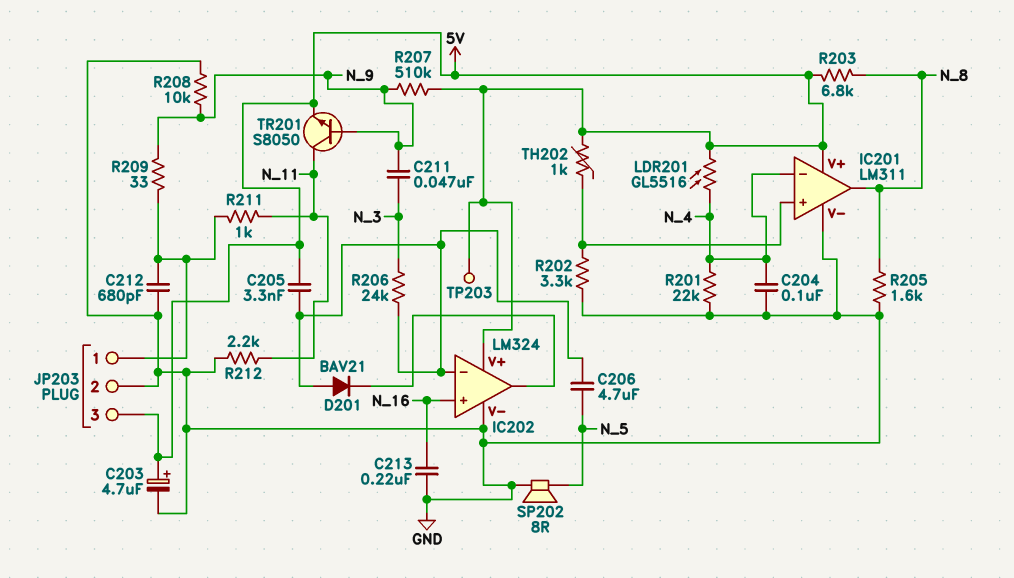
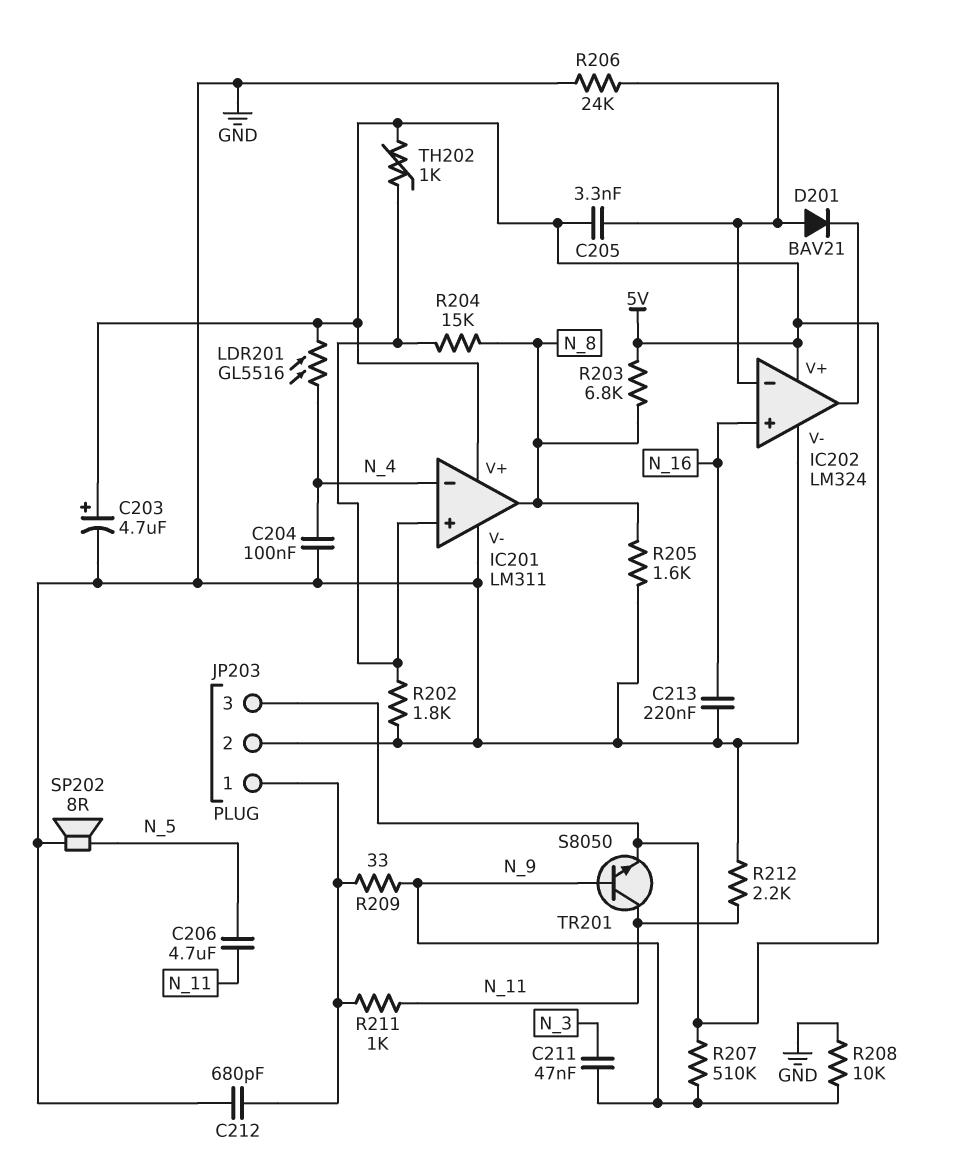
C206: 4.7uF (IC202/in-, N_5) -> 4.7uF (N_5, N_11)
R201: 22k (GND, N_4) -> none
R202: 3.3k (GND, IC201/in+) -> 1.8k (GND, IC201/in+)
R204: none -> 15k (IC201/in+, N_8)
R206: 24k (IC202/in-, N_3) -> 24k (GND, IC202/in-)
TP203: test point (5V) -> none

